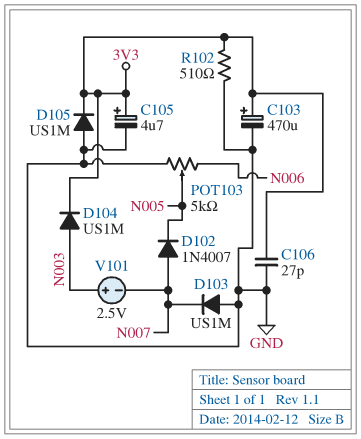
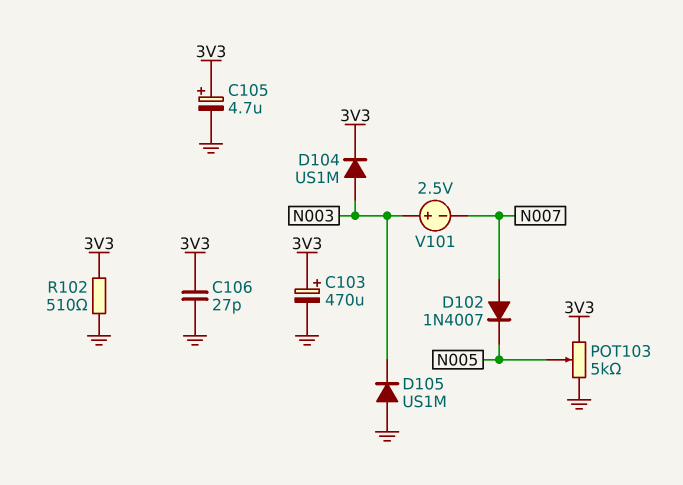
D103: diode US1M (A GND, K N007) -> none
D105: diode US1M (A GND, K 3V3) -> diode US1M (A GND, K N003)
POT103: 5k (GND, N006, wiper N005) -> 5k (3V3, GND, wiper N005)

